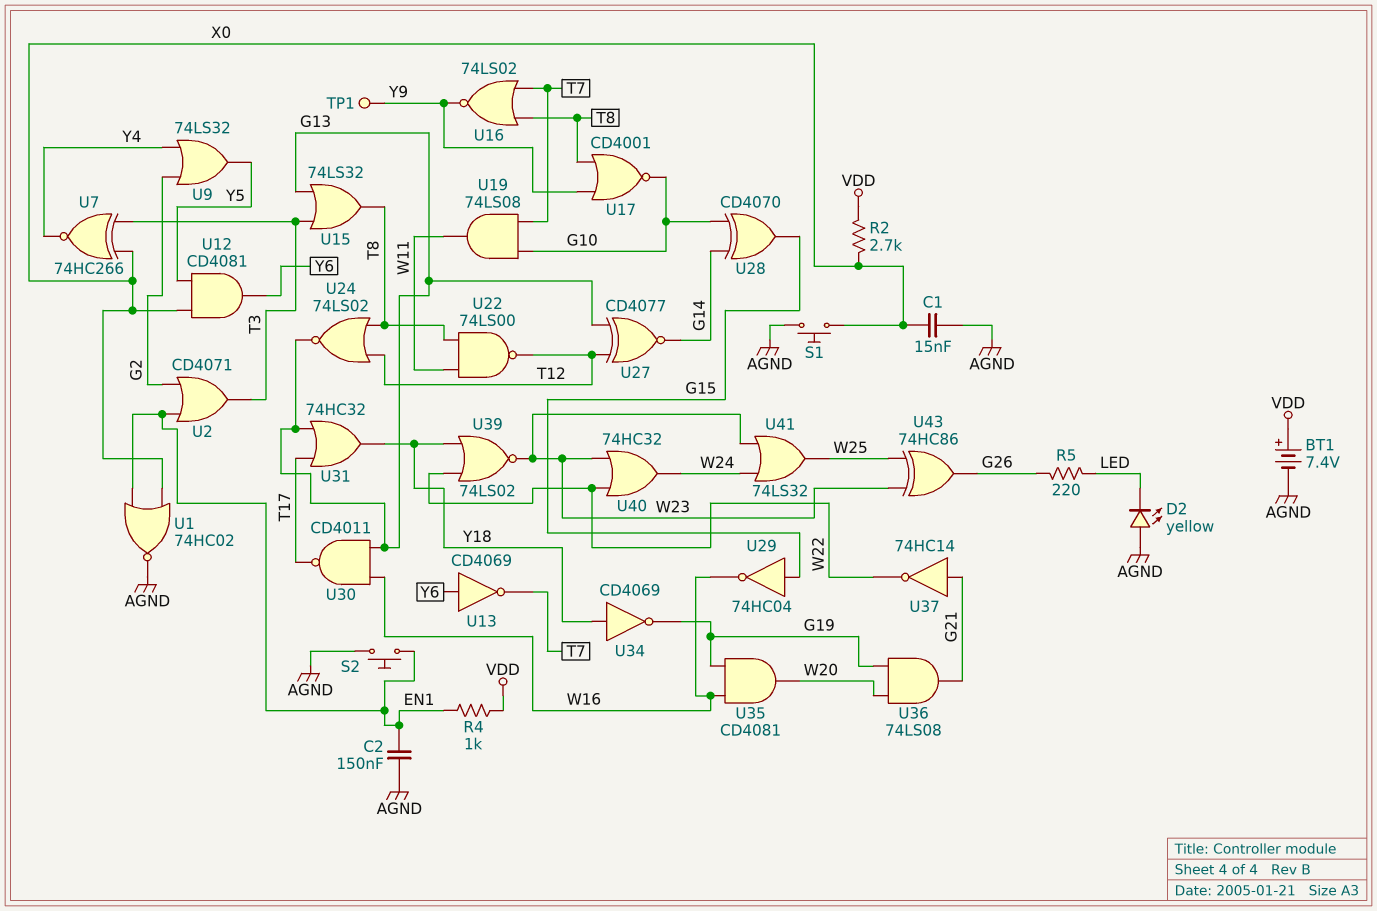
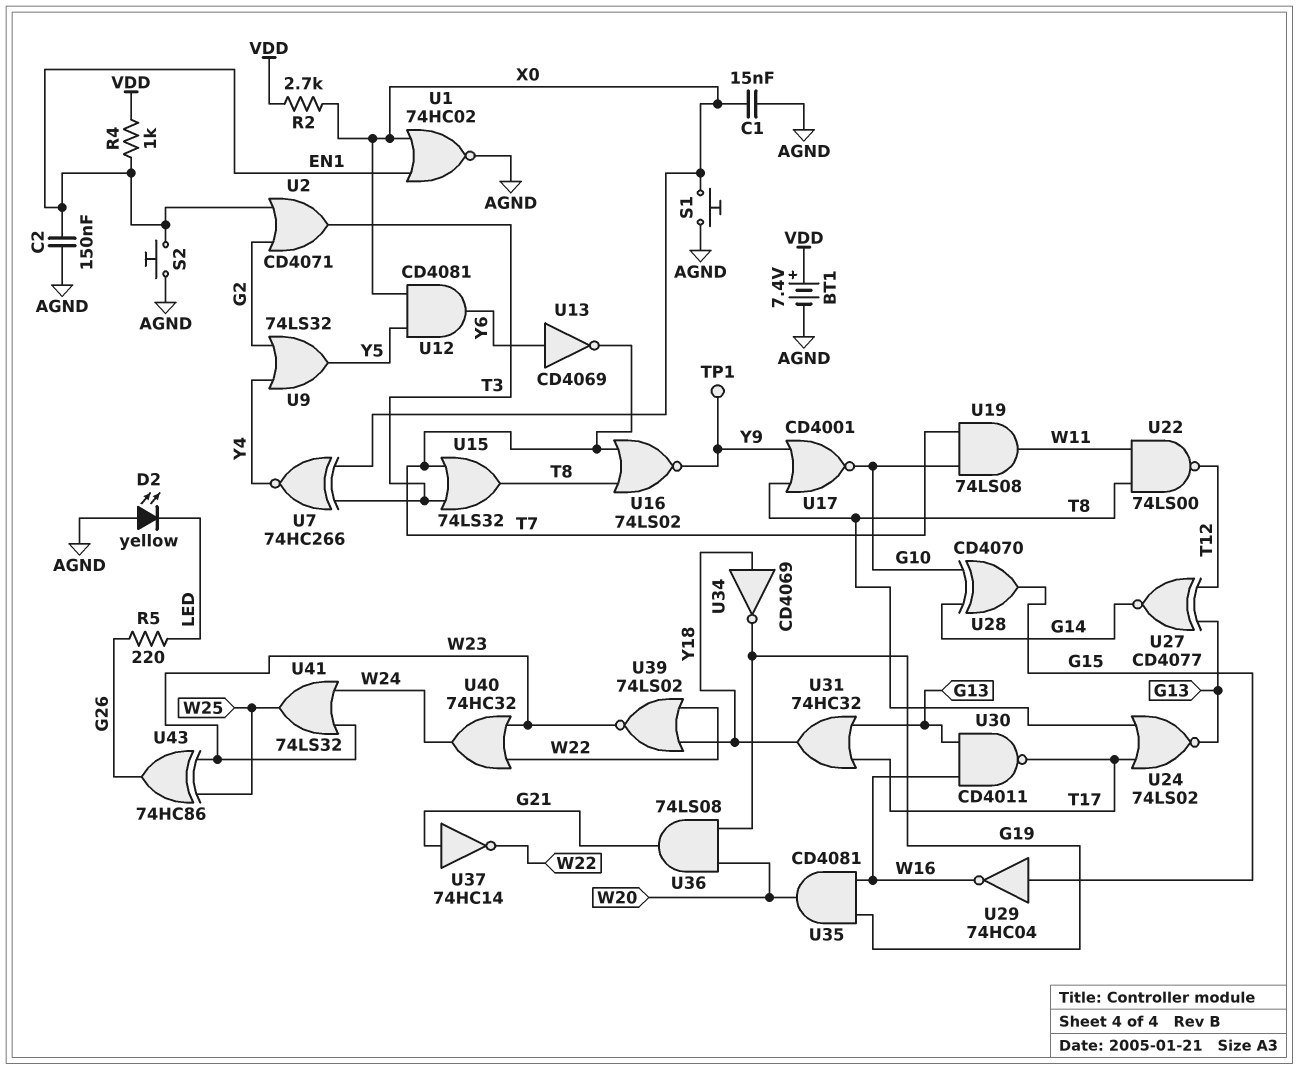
U15: OR 74LS32 (in G13, in T3, out T8) -> OR 74LS32 (in T3, in T7, out T8)
U24: NOR 74LS02 (in T8, in T12, out G13) -> NOR 74LS02 (in T8, in T17, out G13)

